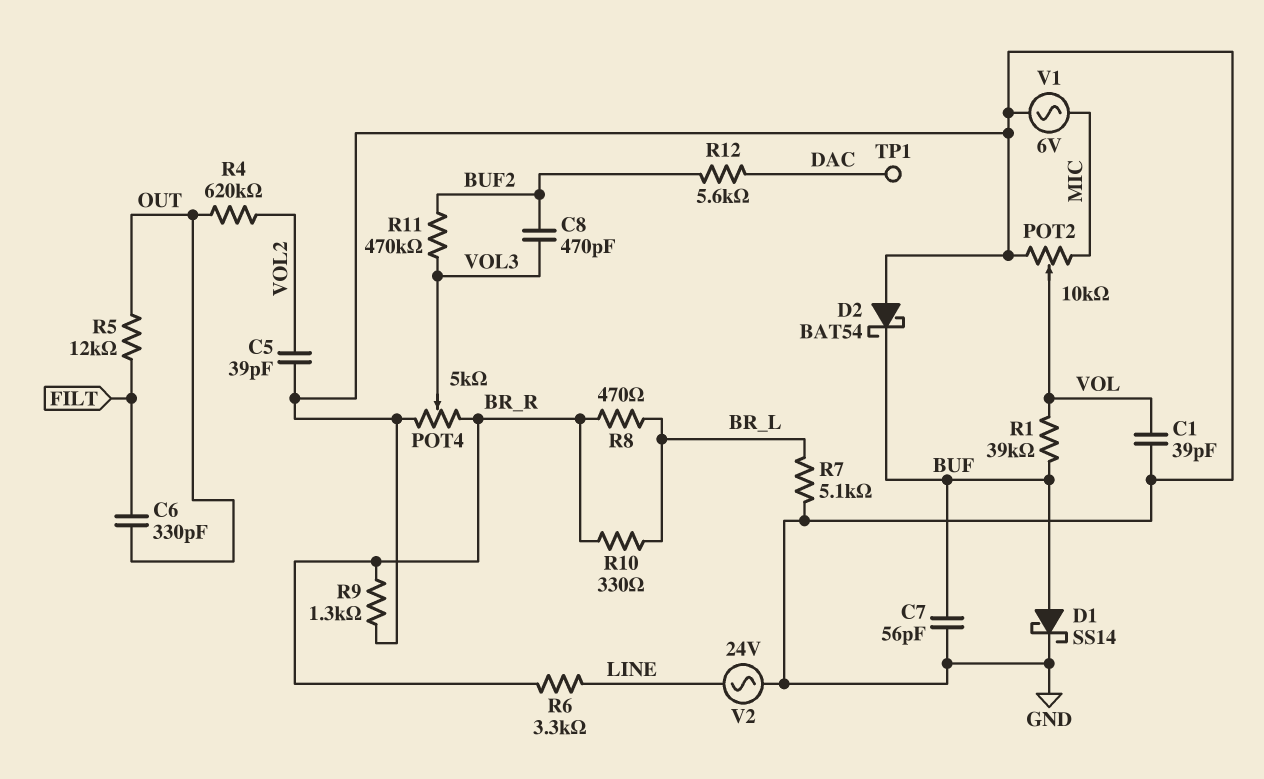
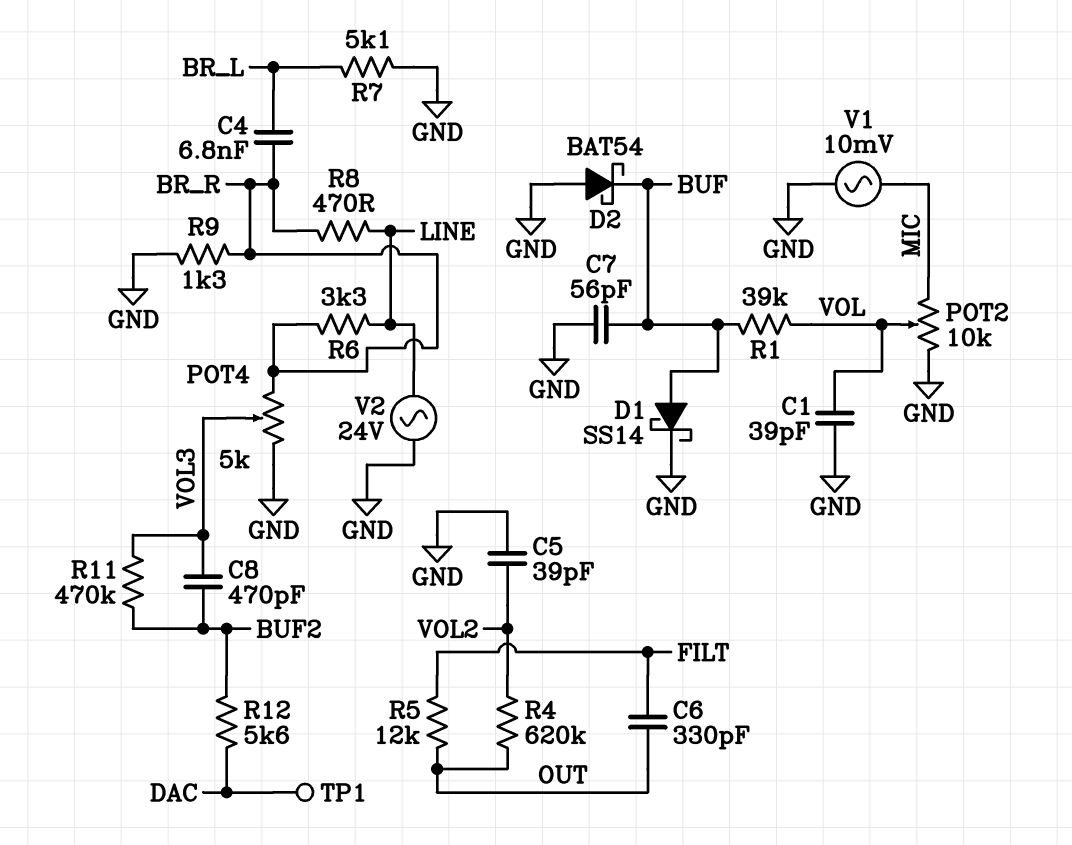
C4: none -> 6.8nF (BR_L, BR_R)
R8: 470 (BR_L, BR_R) -> 470 (BR_R, LINE)
R10: 330 (BR_L, BR_R) -> none
V1: AC 6V (GND, MIC) -> AC 10mV (GND, MIC)

